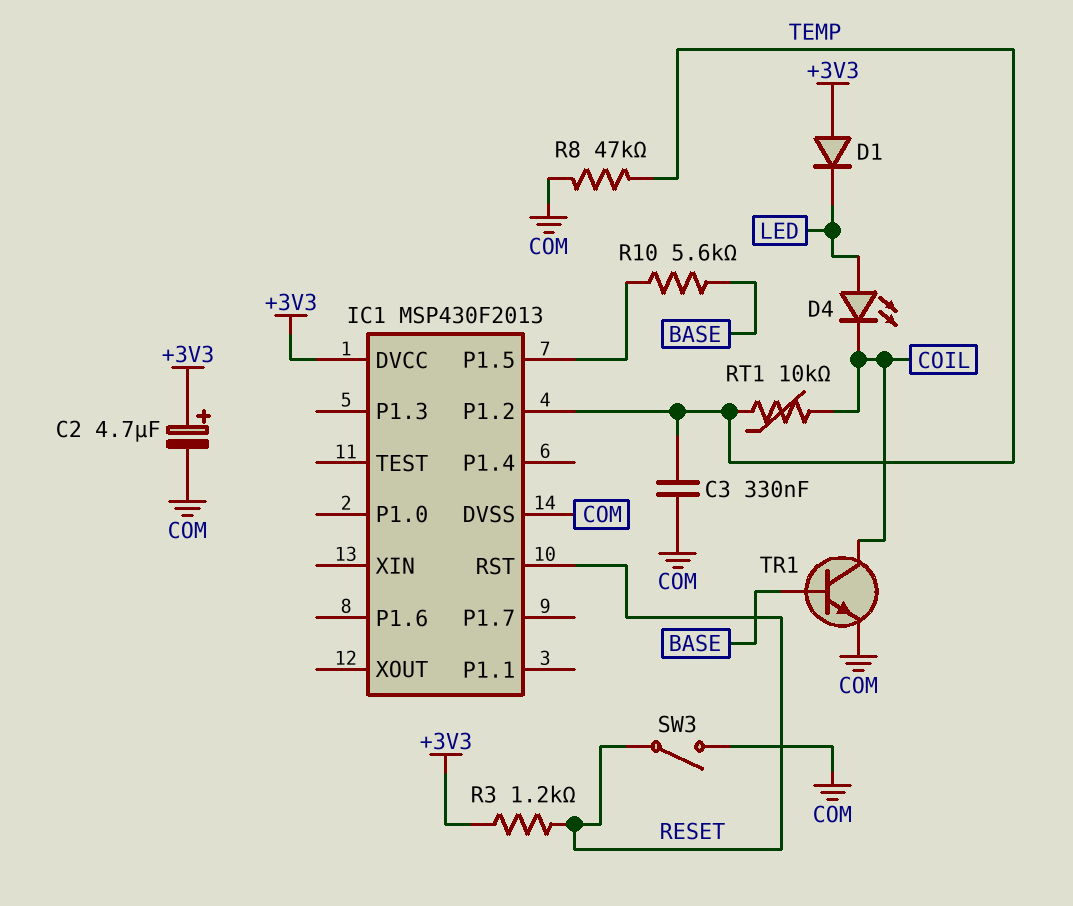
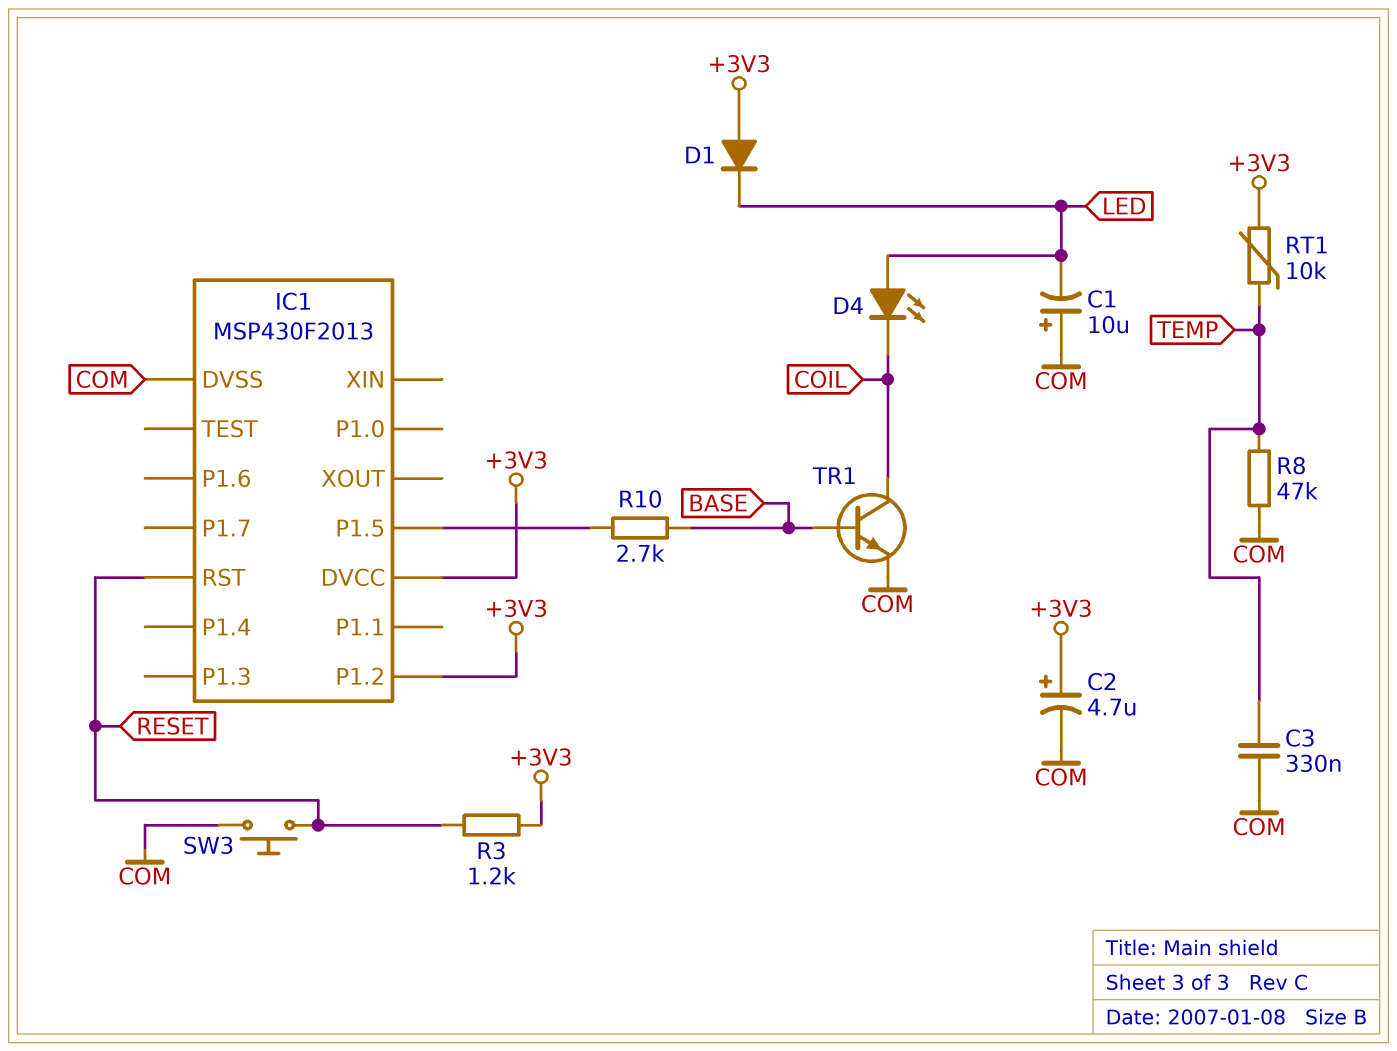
C1: none -> 10uF (plus COM, minus LED)
IC1 pin P1.2: TEMP -> +3V3
R10: 5.6k (BASE, IC1/P1.5) -> 2.7k (BASE, IC1/P1.5)
RT1: 10k (COIL, TEMP) -> 10k (+3V3, TEMP)
SW3: switch (COM, RESET) -> button (COM, RESET)

